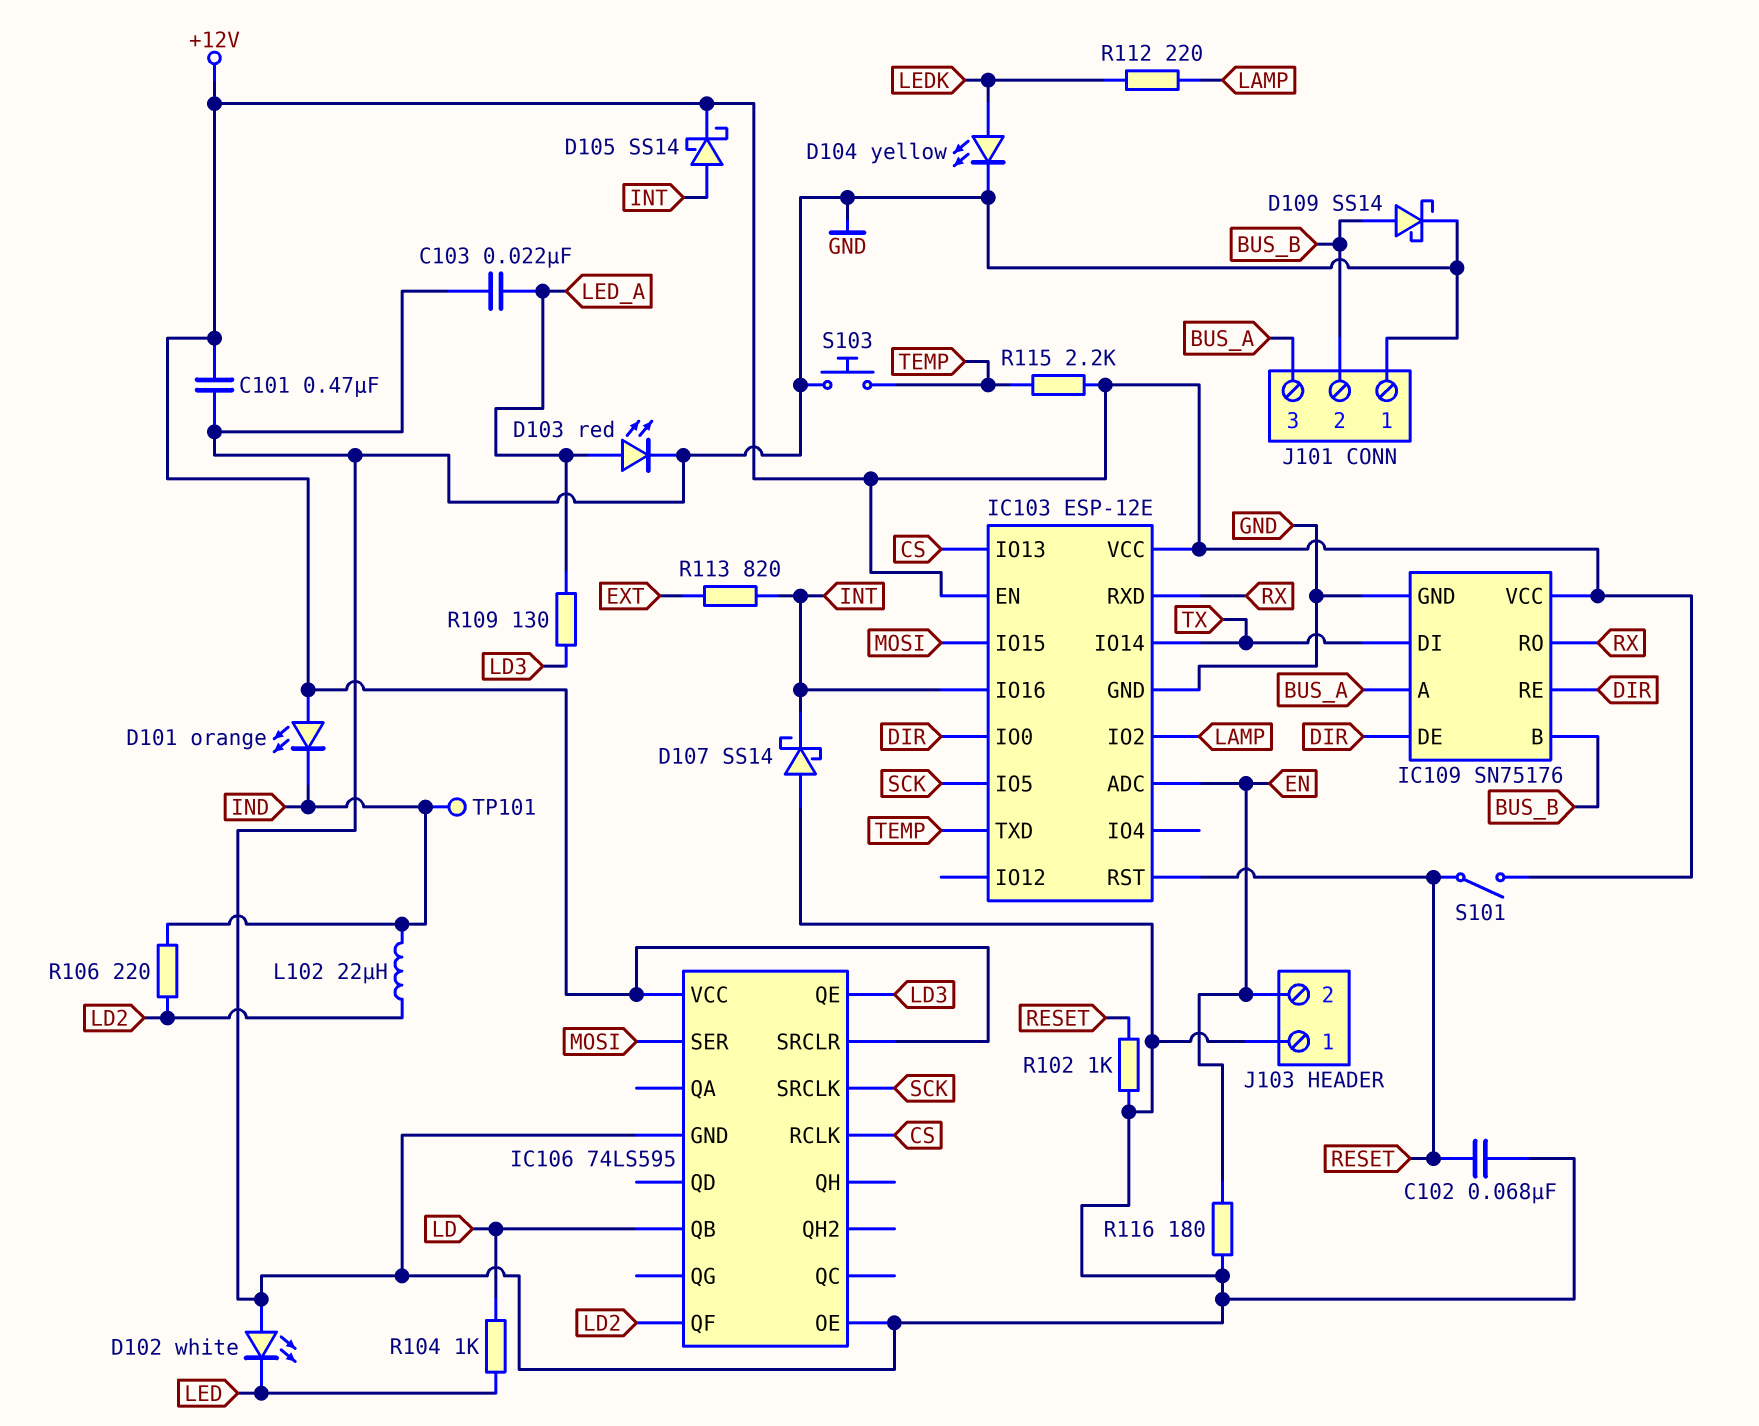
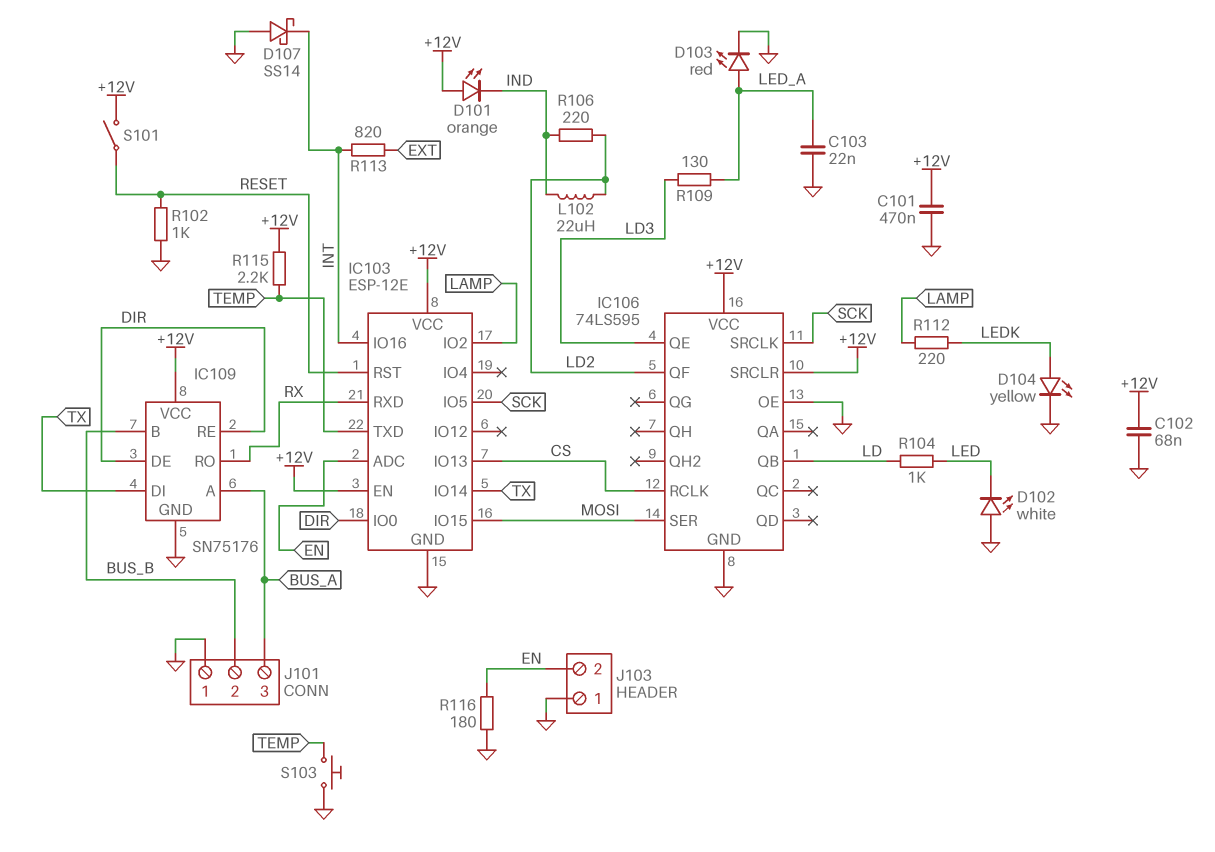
C102: 68nF (GND, RESET) -> 68nF (+12V, GND)
D105: schottky SS14 (A INT, K +12V) -> none
D109: schottky SS14 (A BUS_B, K GND) -> none
TP101: test point (IND) -> none

